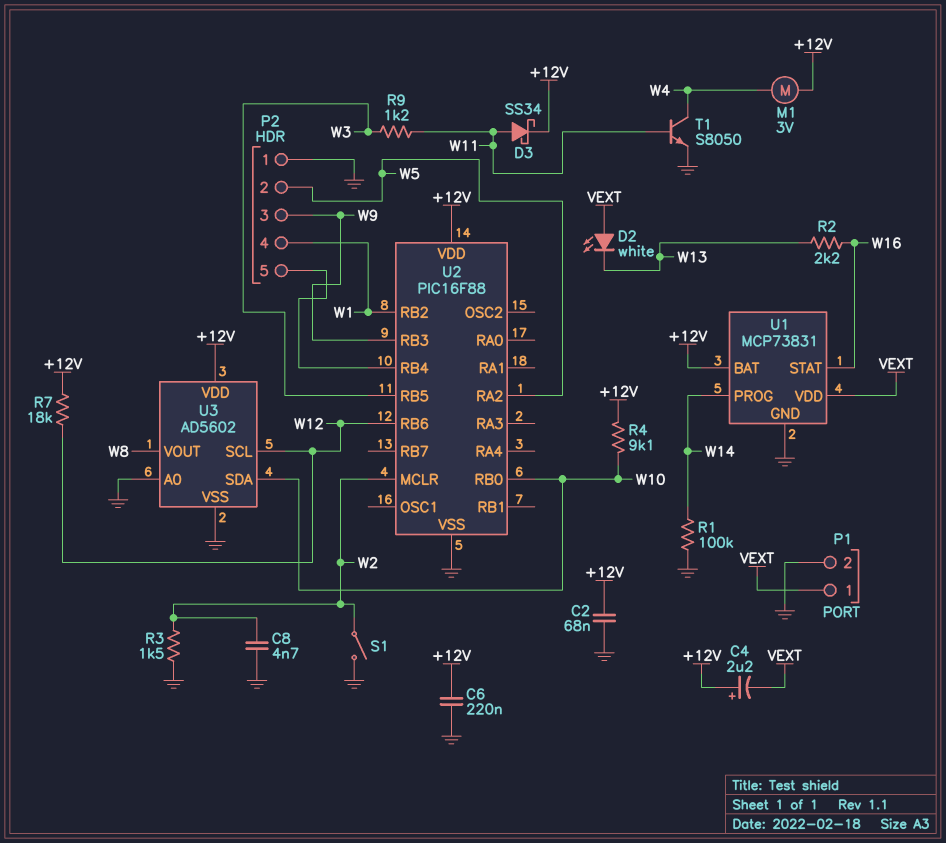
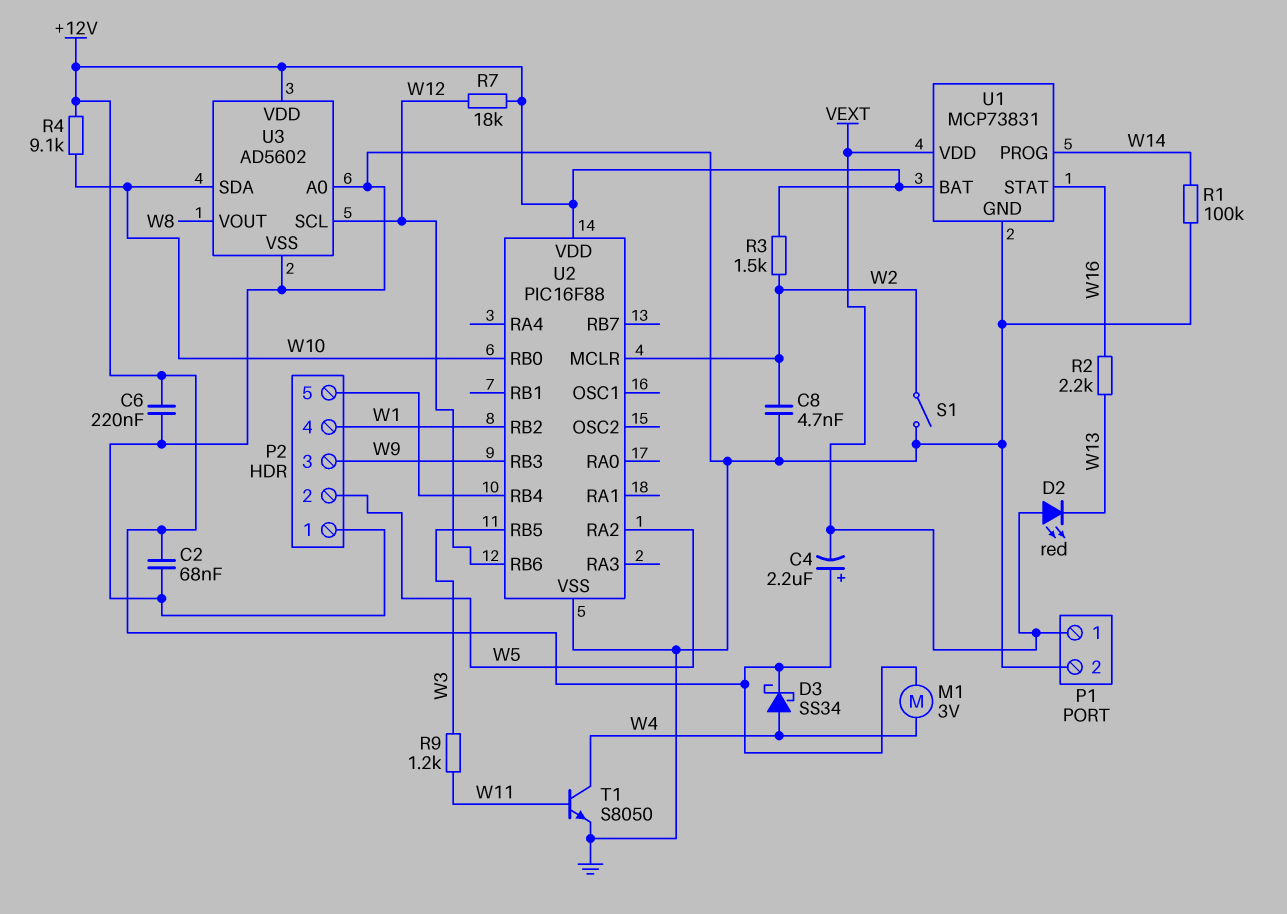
D2: LED white (A VEXT, K W13) -> LED red (A VEXT, K W13)
D3: schottky SS34 (A W11, K +12V) -> schottky SS34 (A W4, K +12V)
R3: 1.5k (GND, W2) -> 1.5k (+12V, W2)

